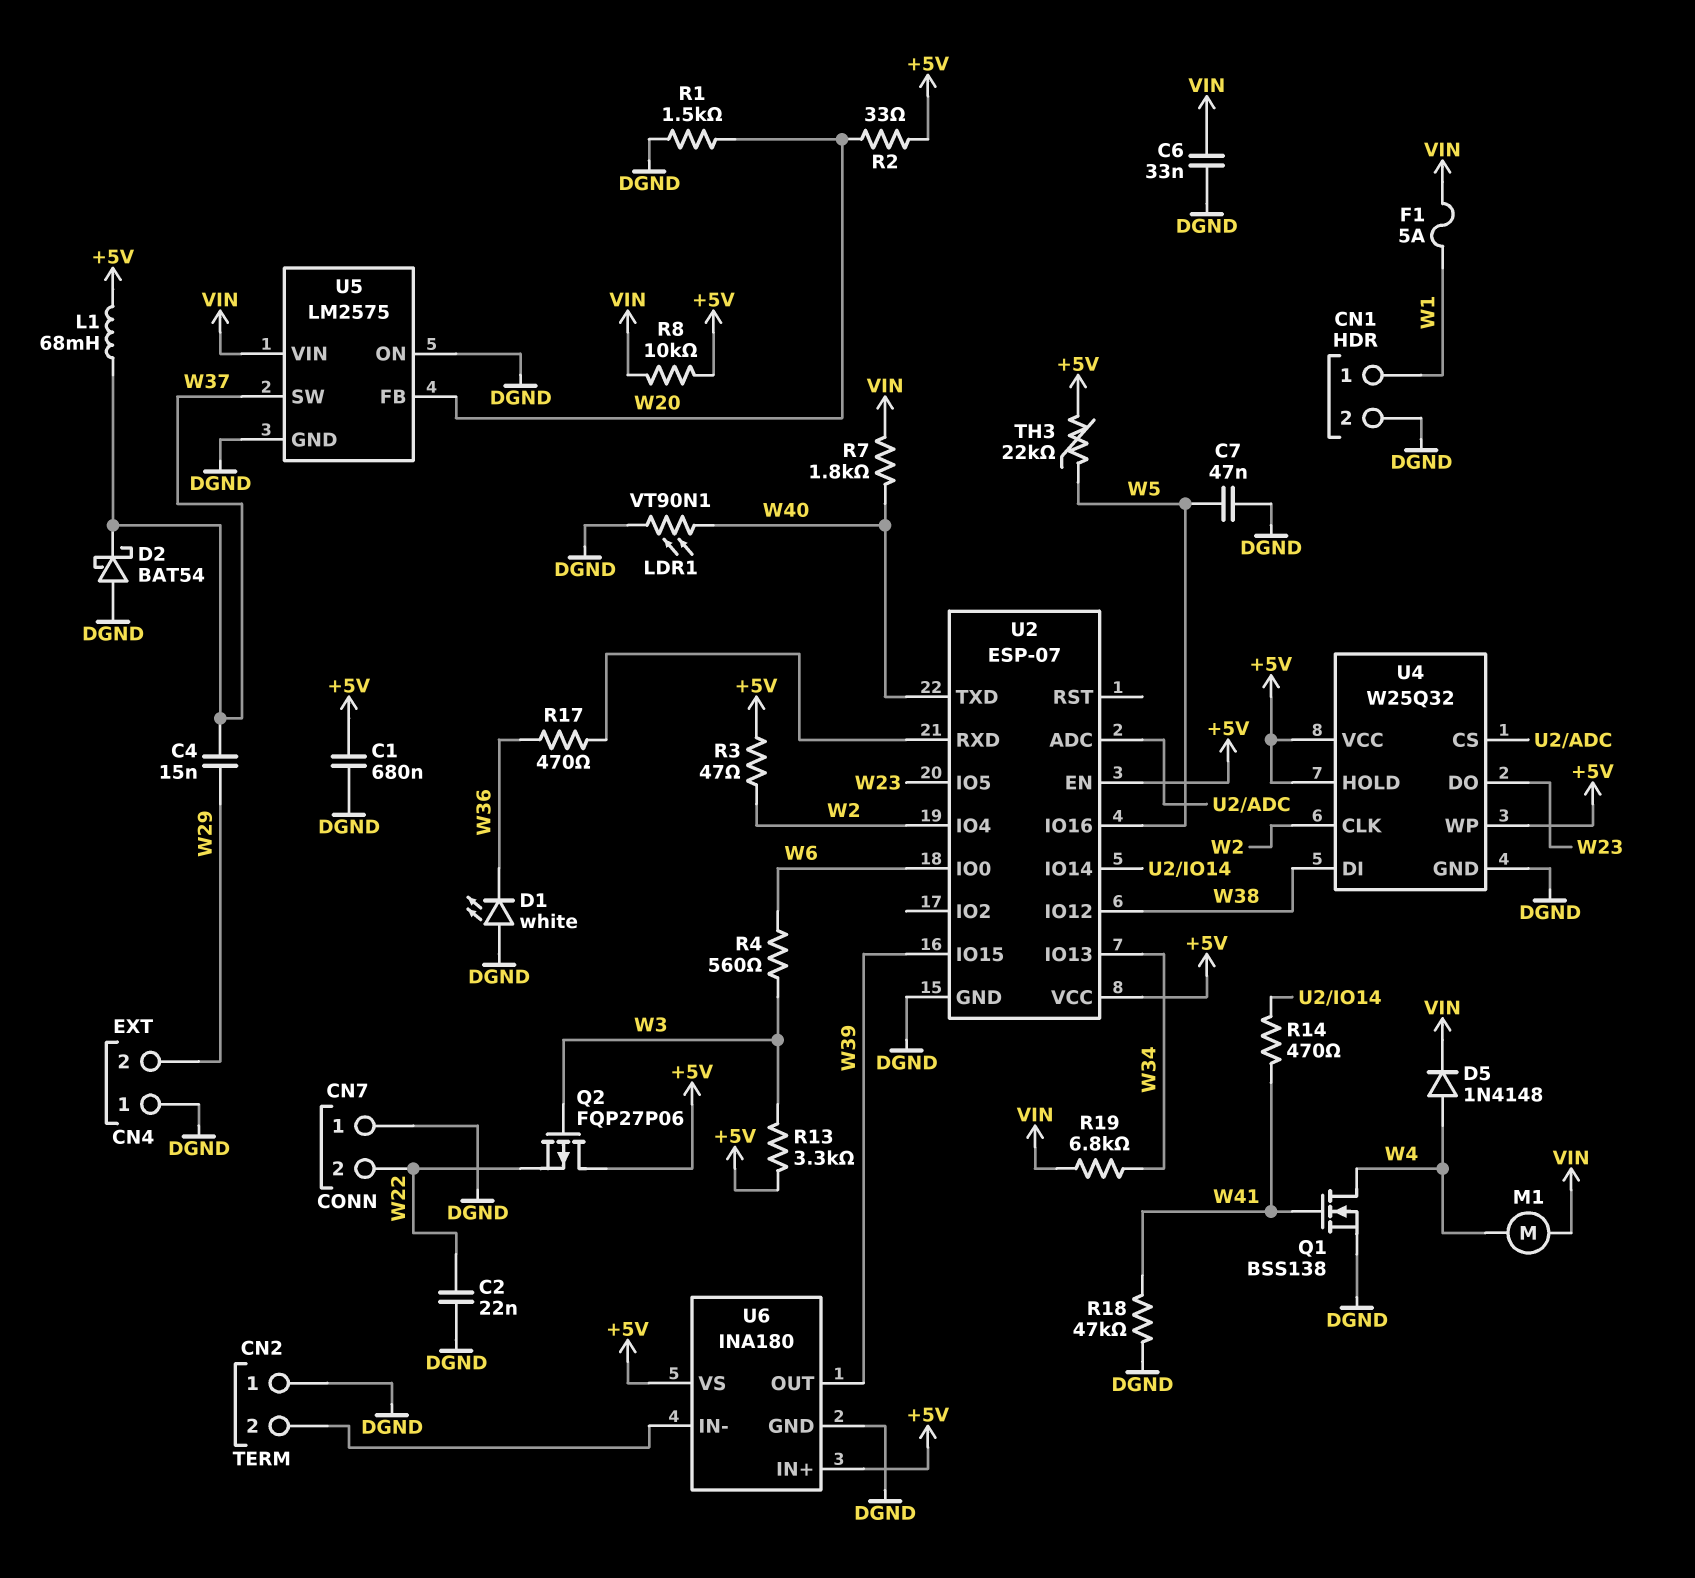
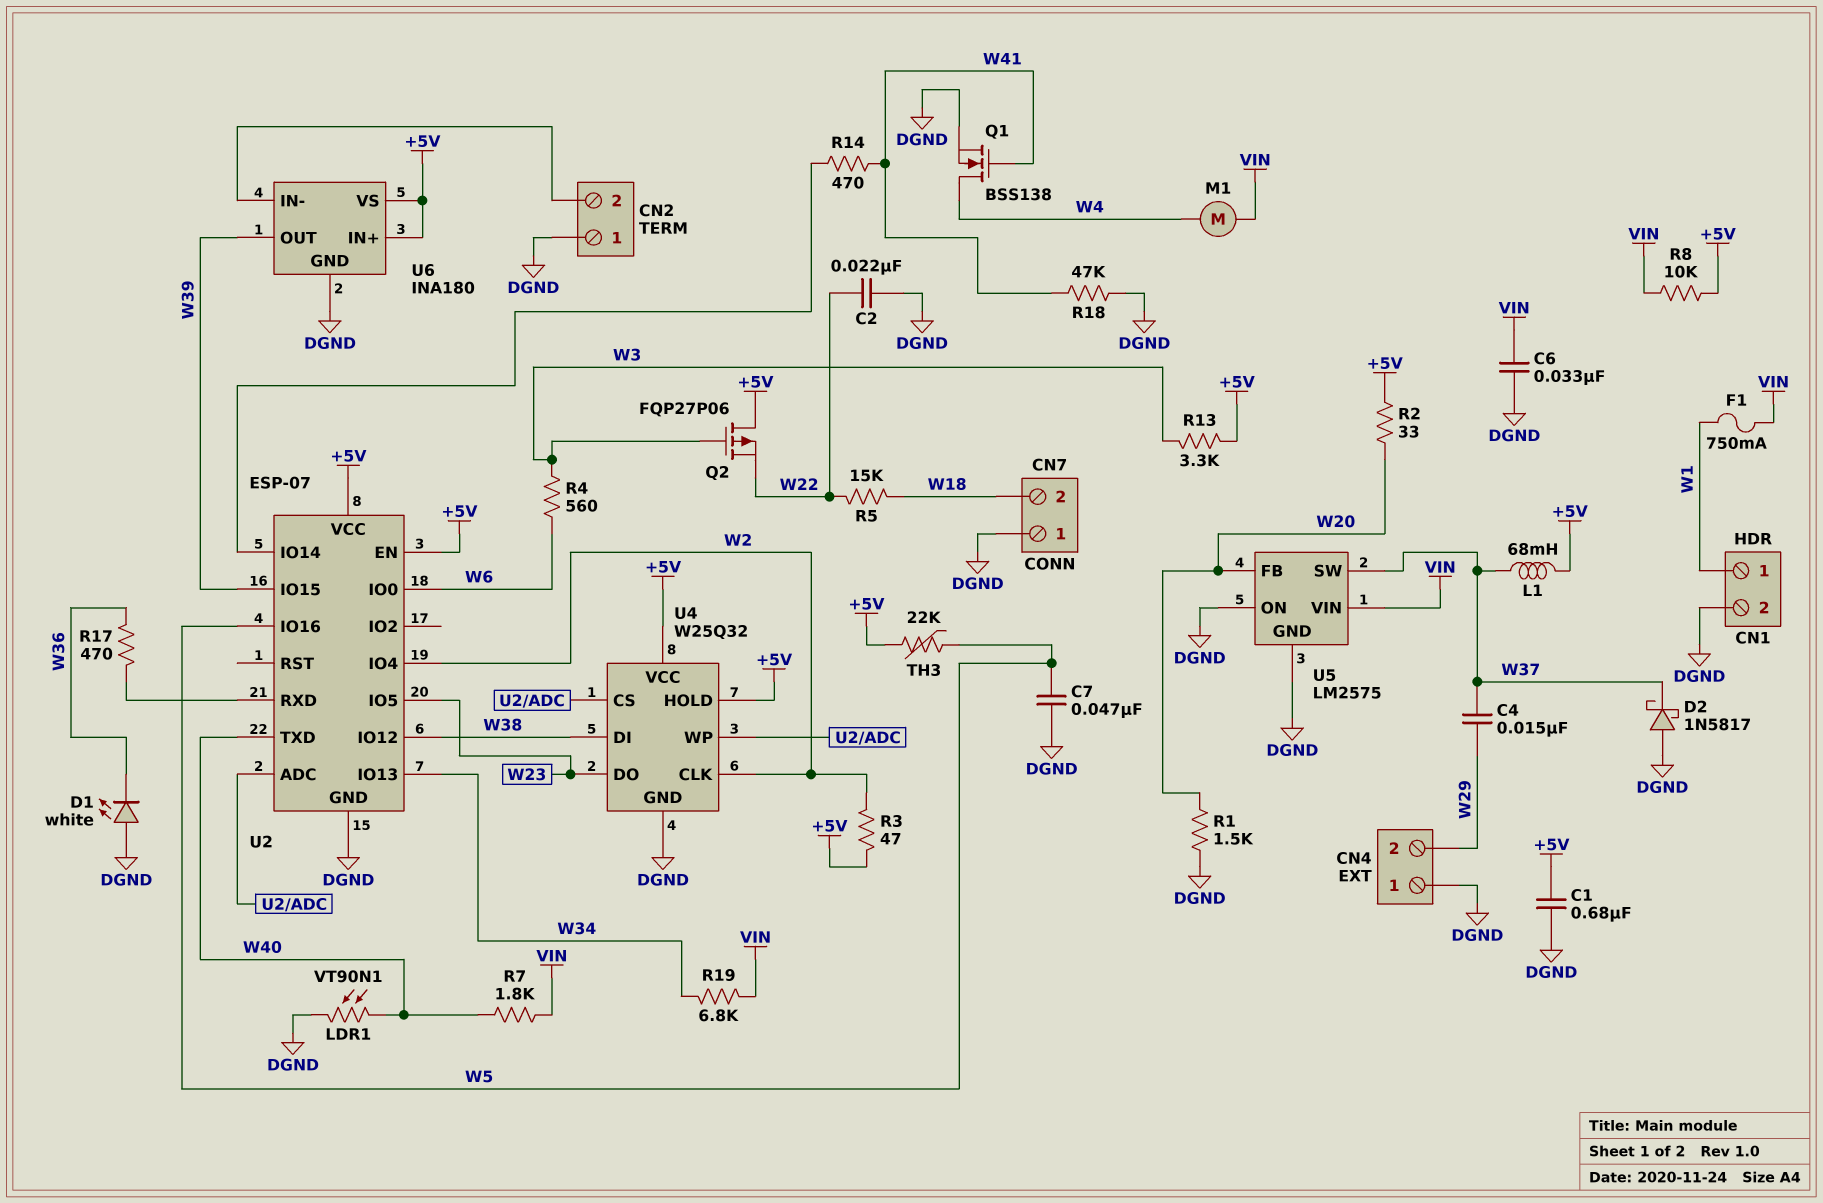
CN7 pin 2: W22 -> W18
D2: schottky BAT54 (A DGND, K W37) -> schottky 1N5817 (A DGND, K W37)
D5: diode 1N4148 (A W4, K VIN) -> none
F1: 5A (VIN, W1) -> 750mA (VIN, W1)
R5: none -> 15k (W18, W22)
U4 pin WP: +5V -> U2/ADC

